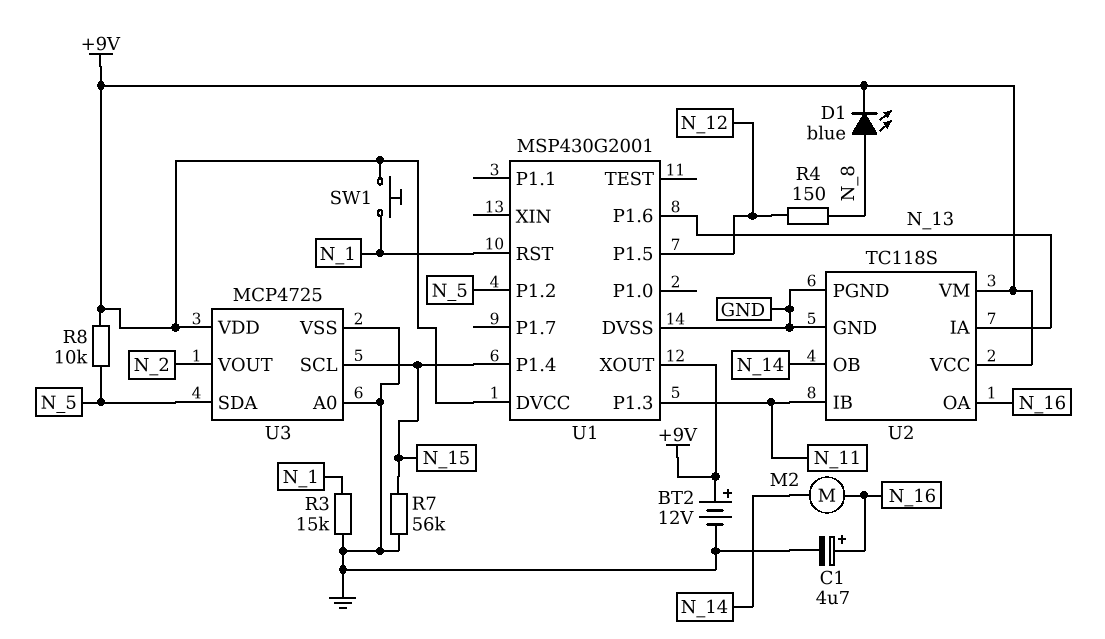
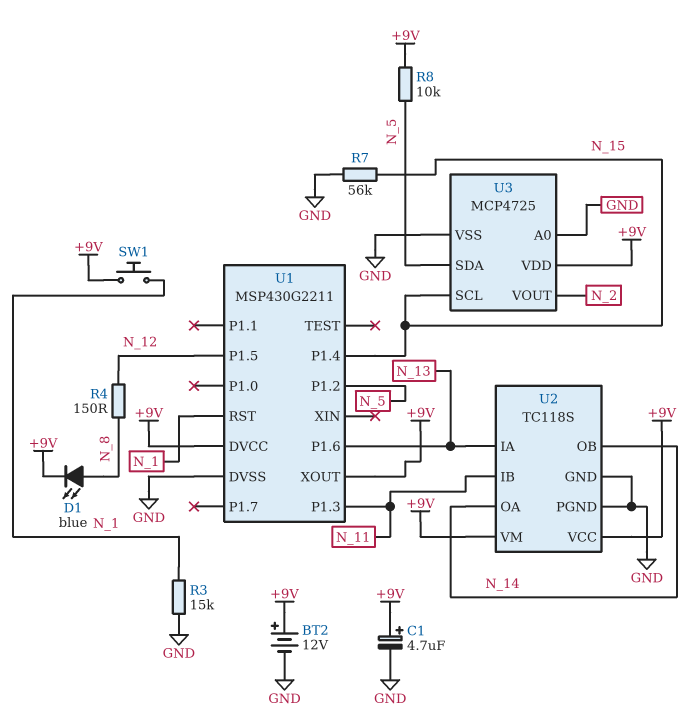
C1: 4.7uF (plus N_16, minus GND) -> 4.7uF (plus +9V, minus GND)
M2: motor (N_14, N_16) -> none
U1: MSP430G2001 -> MSP430G2211
U2 pin OA: N_16 -> N_14

